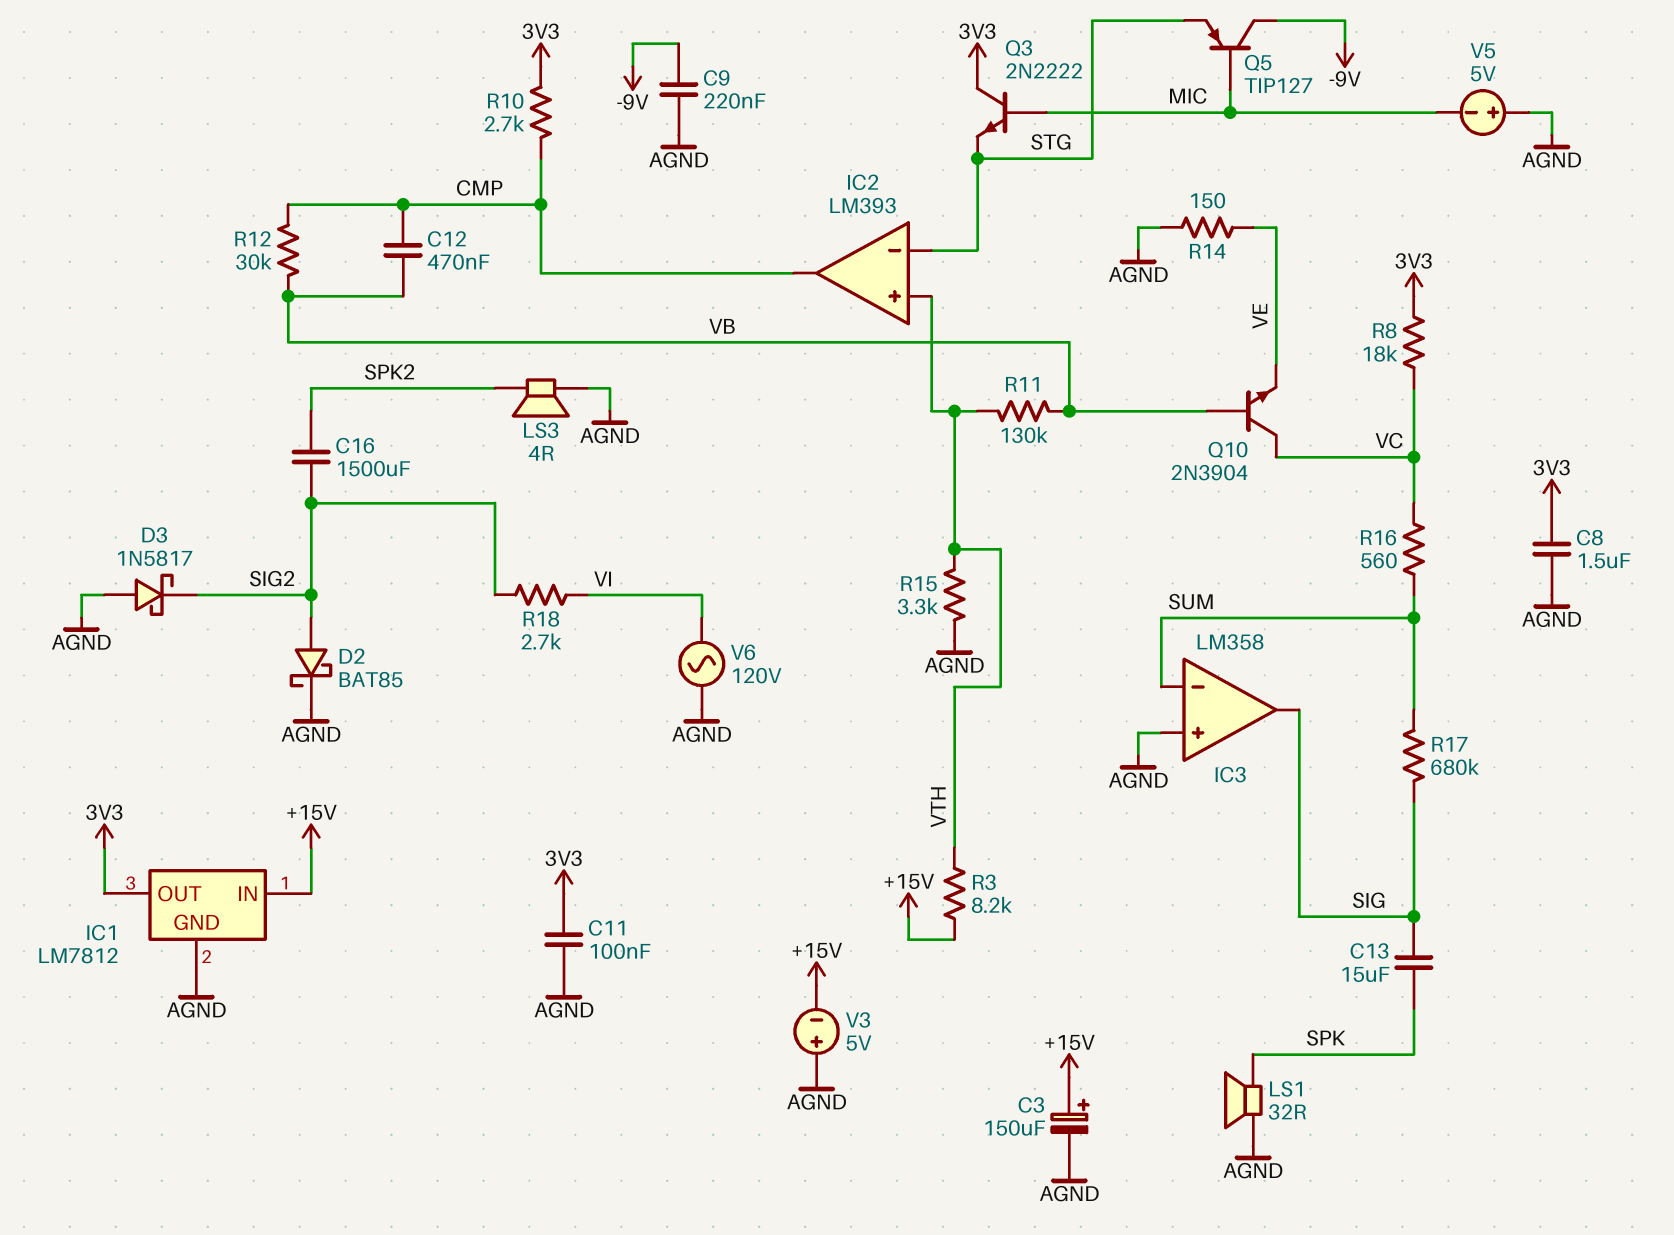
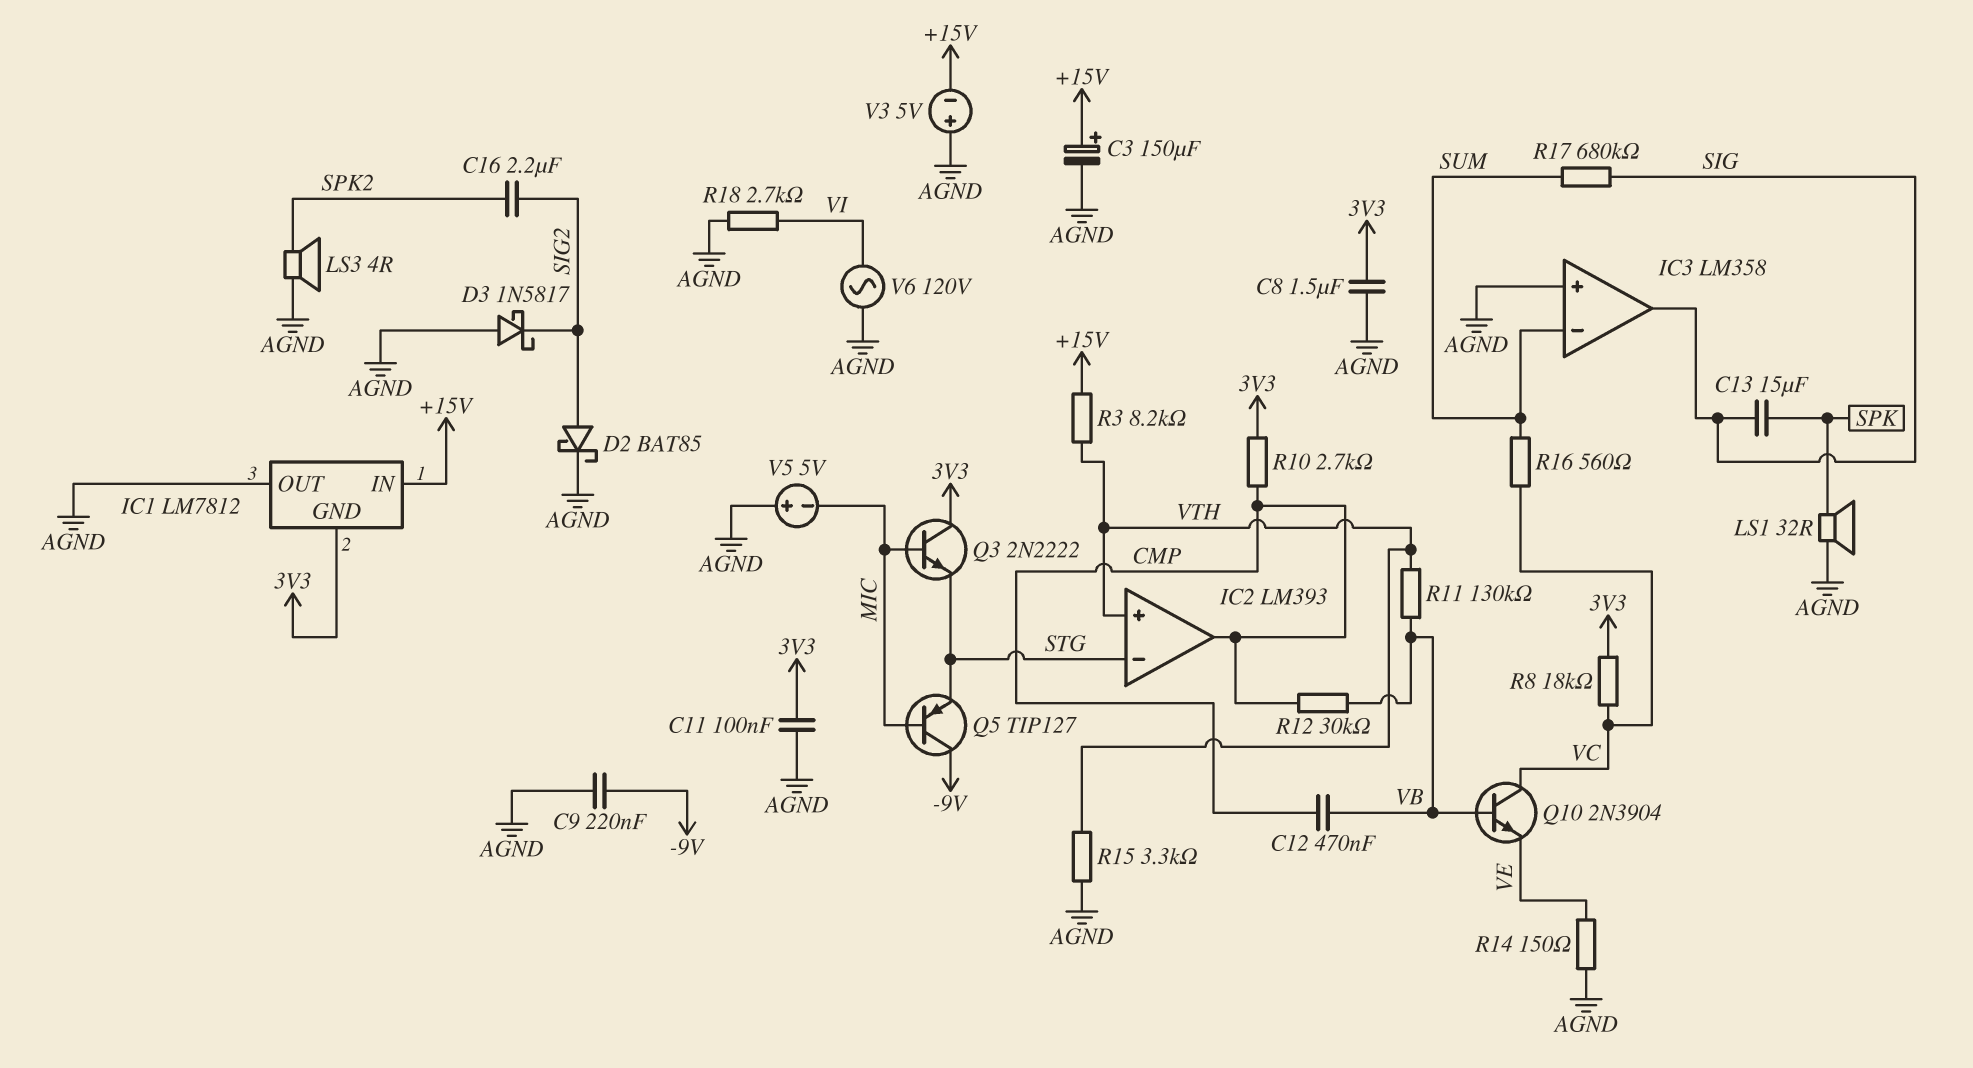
C16: 1500uF (SIG2, SPK2) -> 2.2uF (SIG2, SPK2)
IC1 pin GND: AGND -> 3V3
IC1 pin OUT: 3V3 -> AGND
R18: 2.7k (SIG2, VI) -> 2.7k (AGND, VI)

